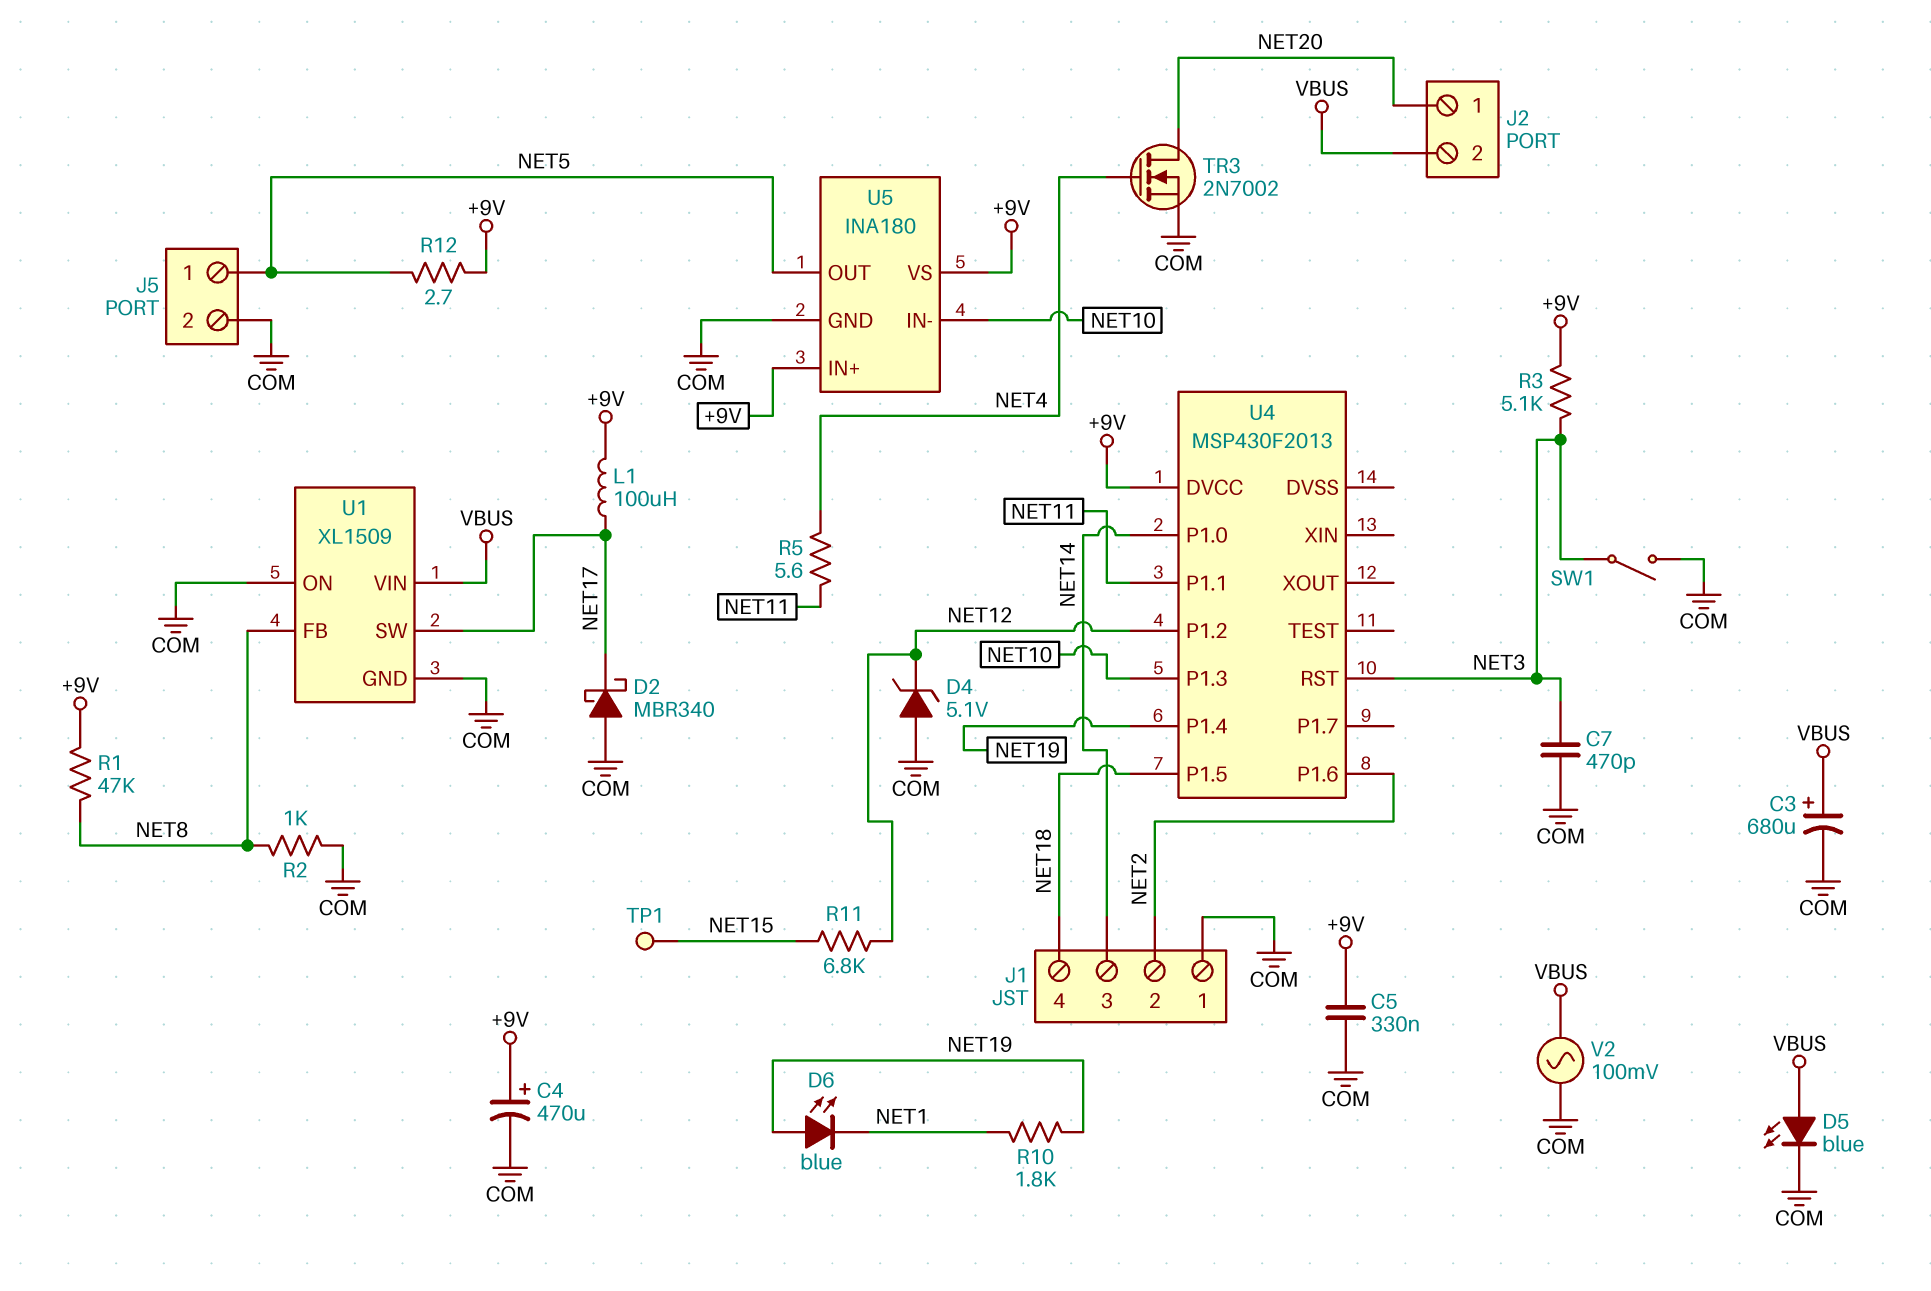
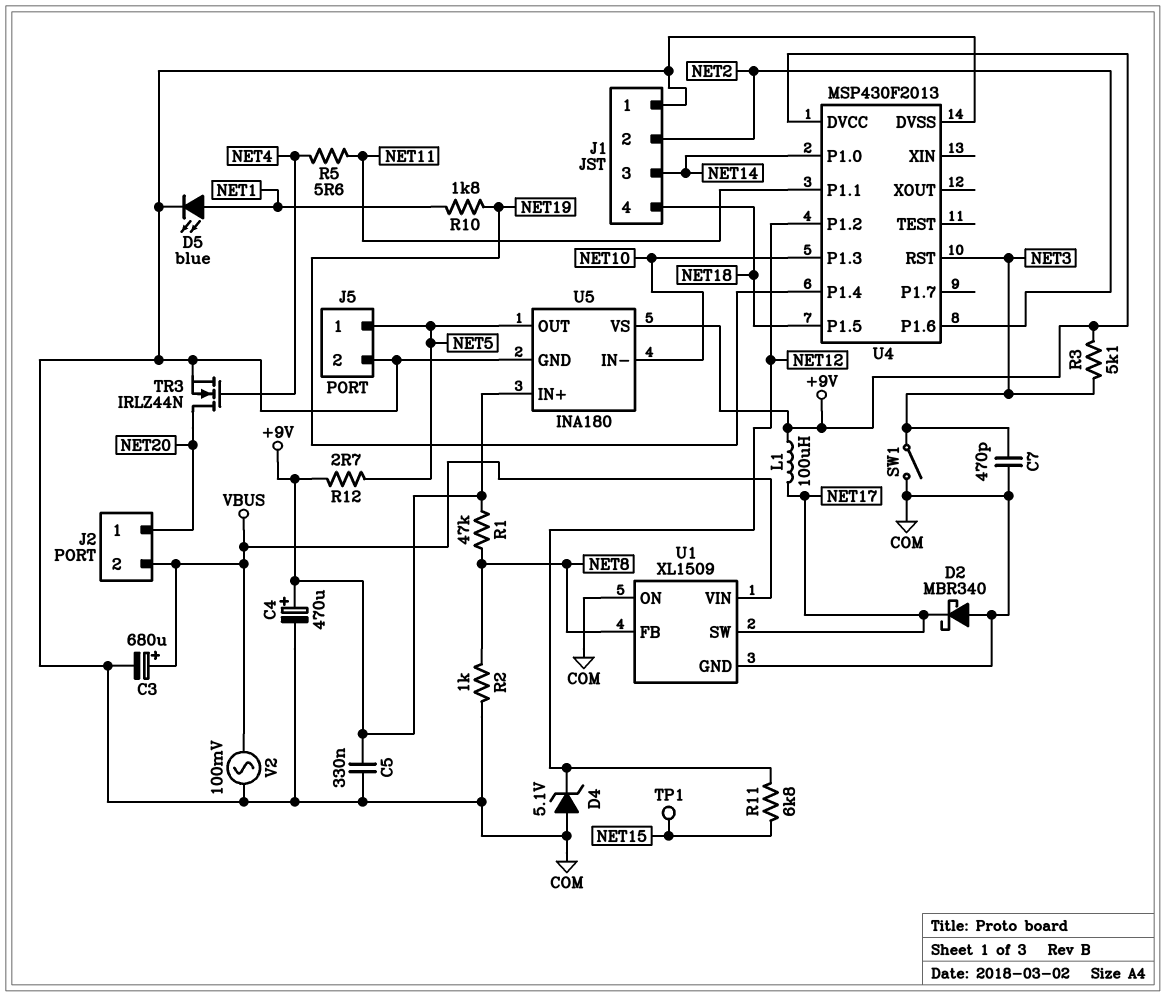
D5: LED blue (A VBUS, K COM) -> LED blue (A NET1, K COM)
D6: LED blue (A NET19, K NET1) -> none
TR3: NMOS 2N7002 (G NET4, D NET20, S COM) -> NMOS IRLZ44N (G NET4, D NET20, S COM)
U4 pin DVSS: none -> COM

